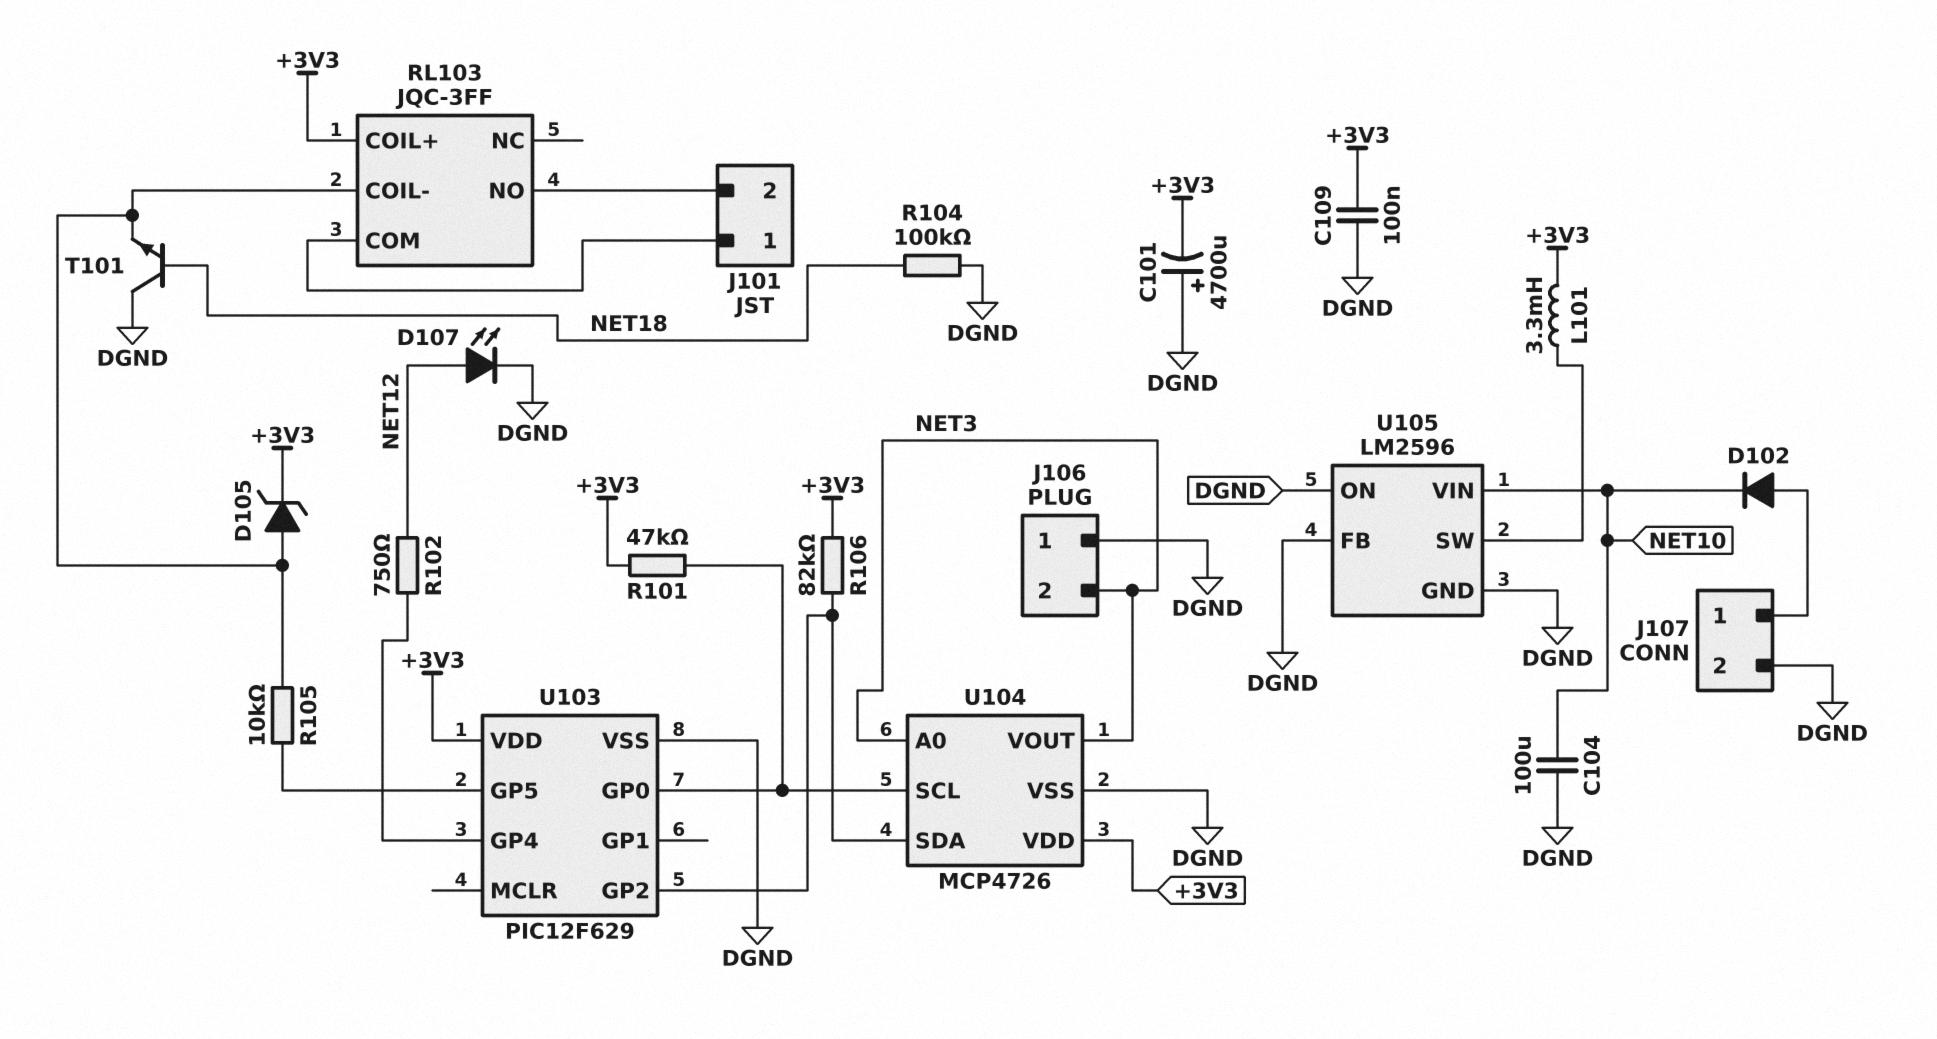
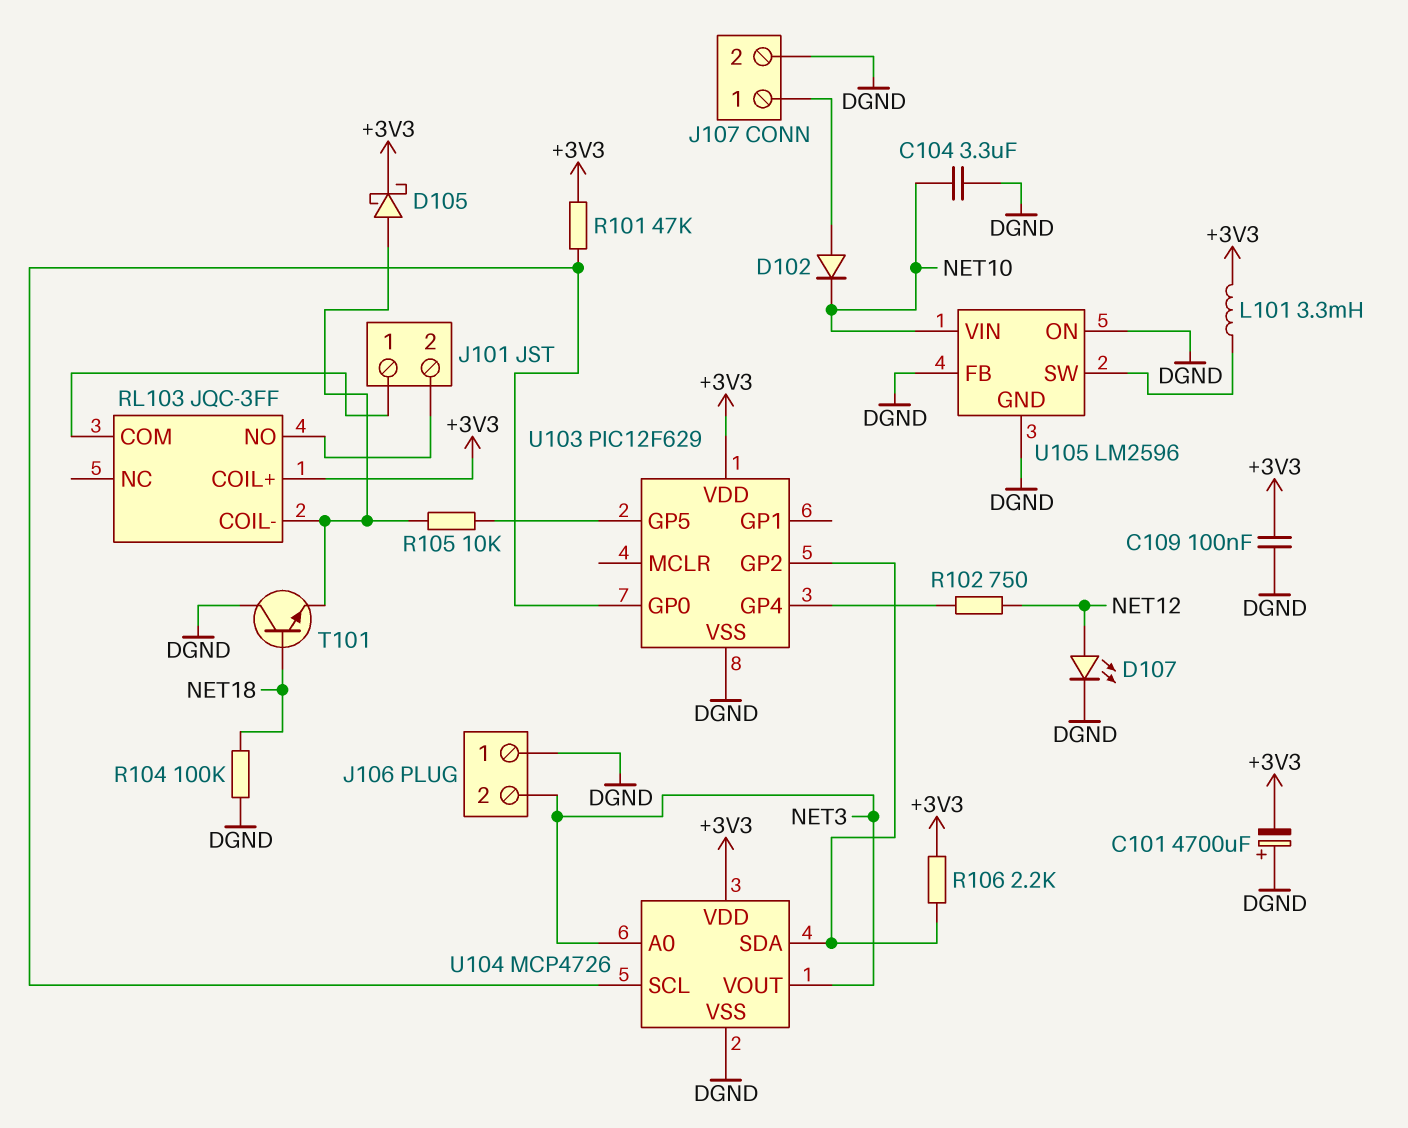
C104: 100uF (DGND, NET10) -> 3.3uF (DGND, NET10)
D105: zener (A RL103/COIL-, K +3V3) -> schottky (A RL103/COIL-, K +3V3)
R106: 82k (+3V3, U103/GP2) -> 2.2k (+3V3, U103/GP2)

